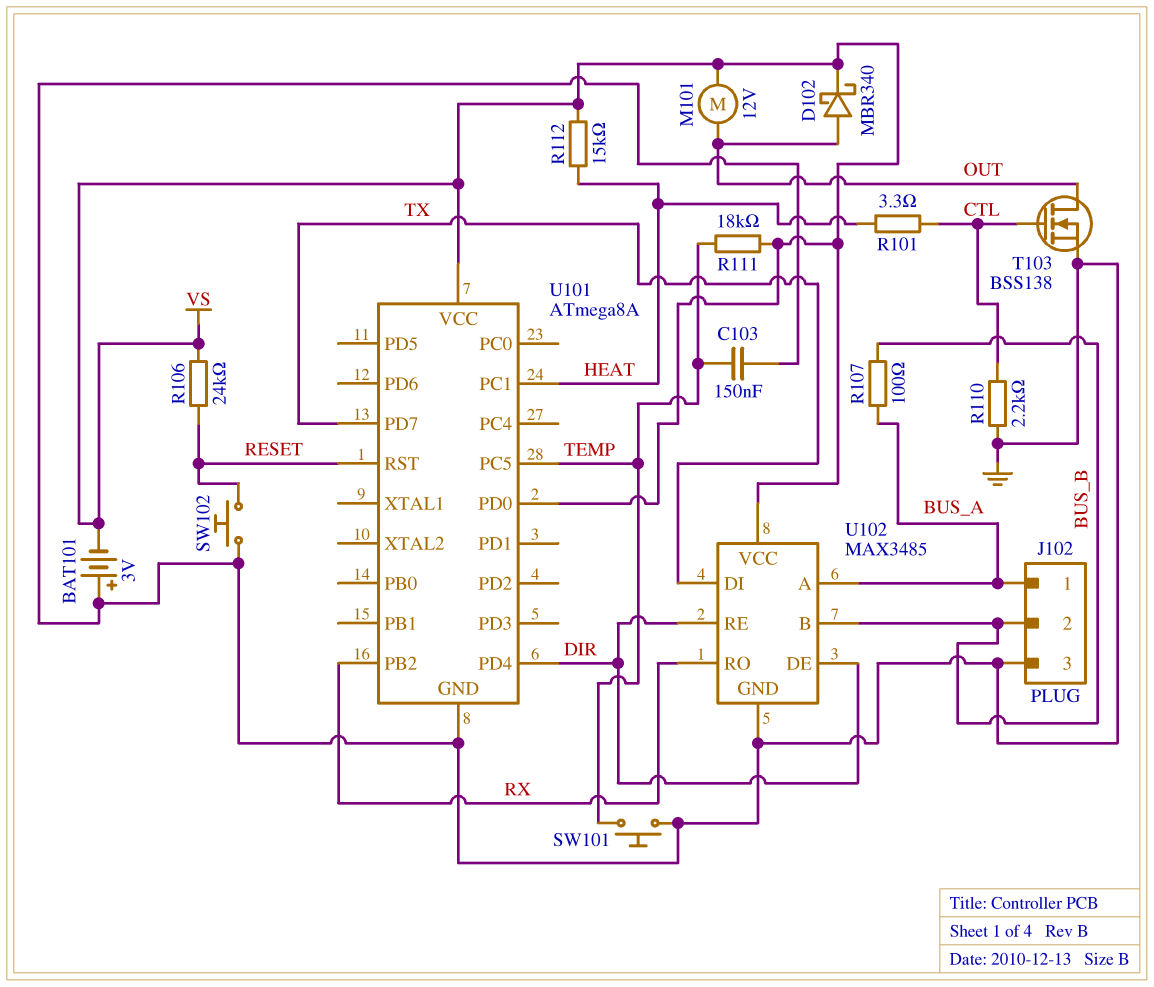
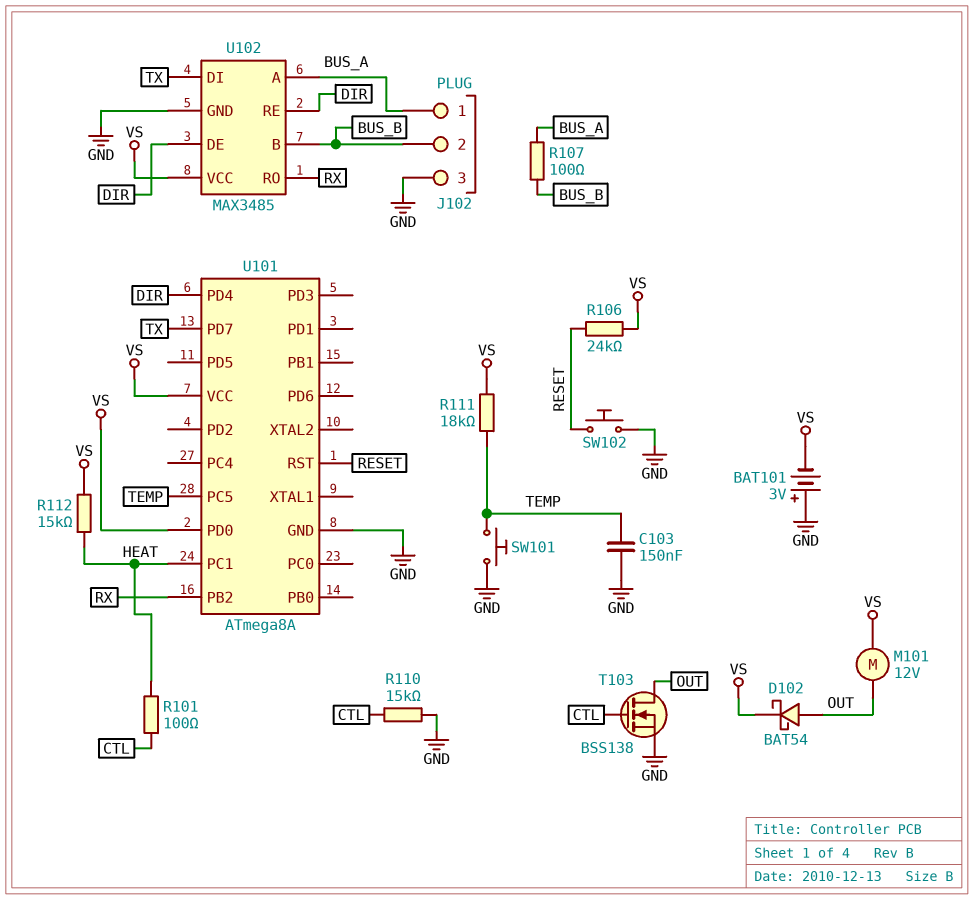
D102: schottky MBR340 (A OUT, K VS) -> schottky BAT54 (A OUT, K VS)
R101: 3.3 (CTL, HEAT) -> 100 (CTL, HEAT)
R110: 2.2k (CTL, GND) -> 15k (CTL, GND)

